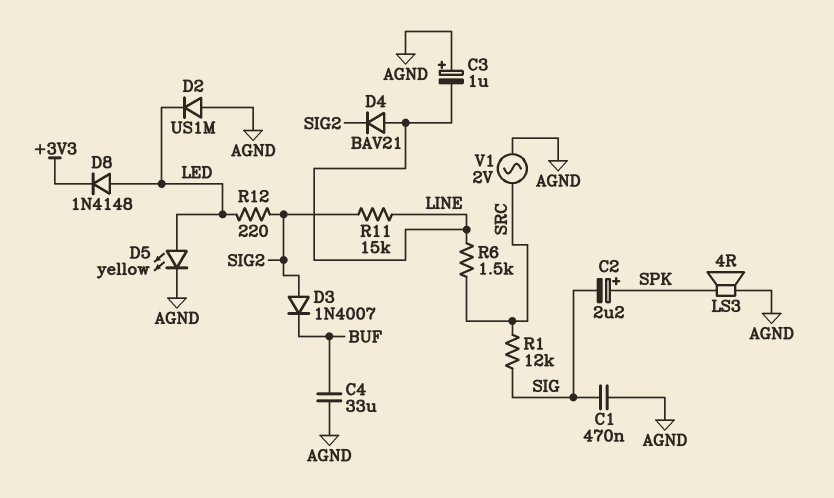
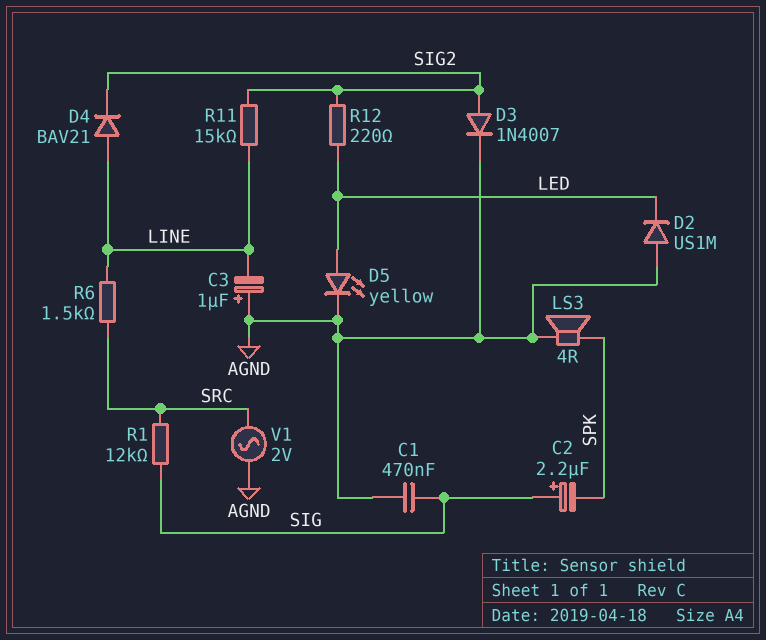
C2: 2.2uF (plus SPK, minus SIG) -> 2.2uF (plus SIG, minus SPK)
C4: 33uF (AGND, BUF) -> none
D3: diode 1N4007 (A SIG2, K BUF) -> diode 1N4007 (A SIG2, K AGND)
D8: diode 1N4148 (A LED, K +3V3) -> none

